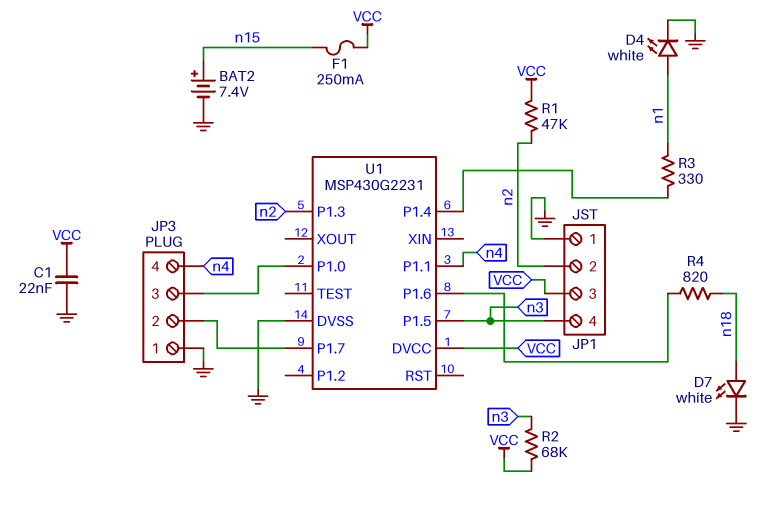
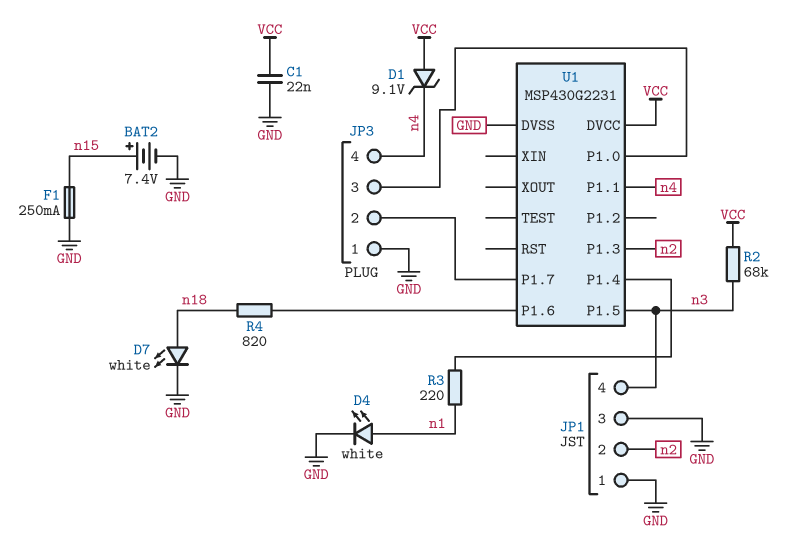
D1: none -> zener 9.1V (A VCC, K n4)
F1: 250mA (VCC, n15) -> 250mA (GND, n15)
JP1 pin 3: VCC -> GND
R1: 47k (VCC, n2) -> none
R3: 330 (U1/P1.4, n1) -> 220 (U1/P1.4, n1)

